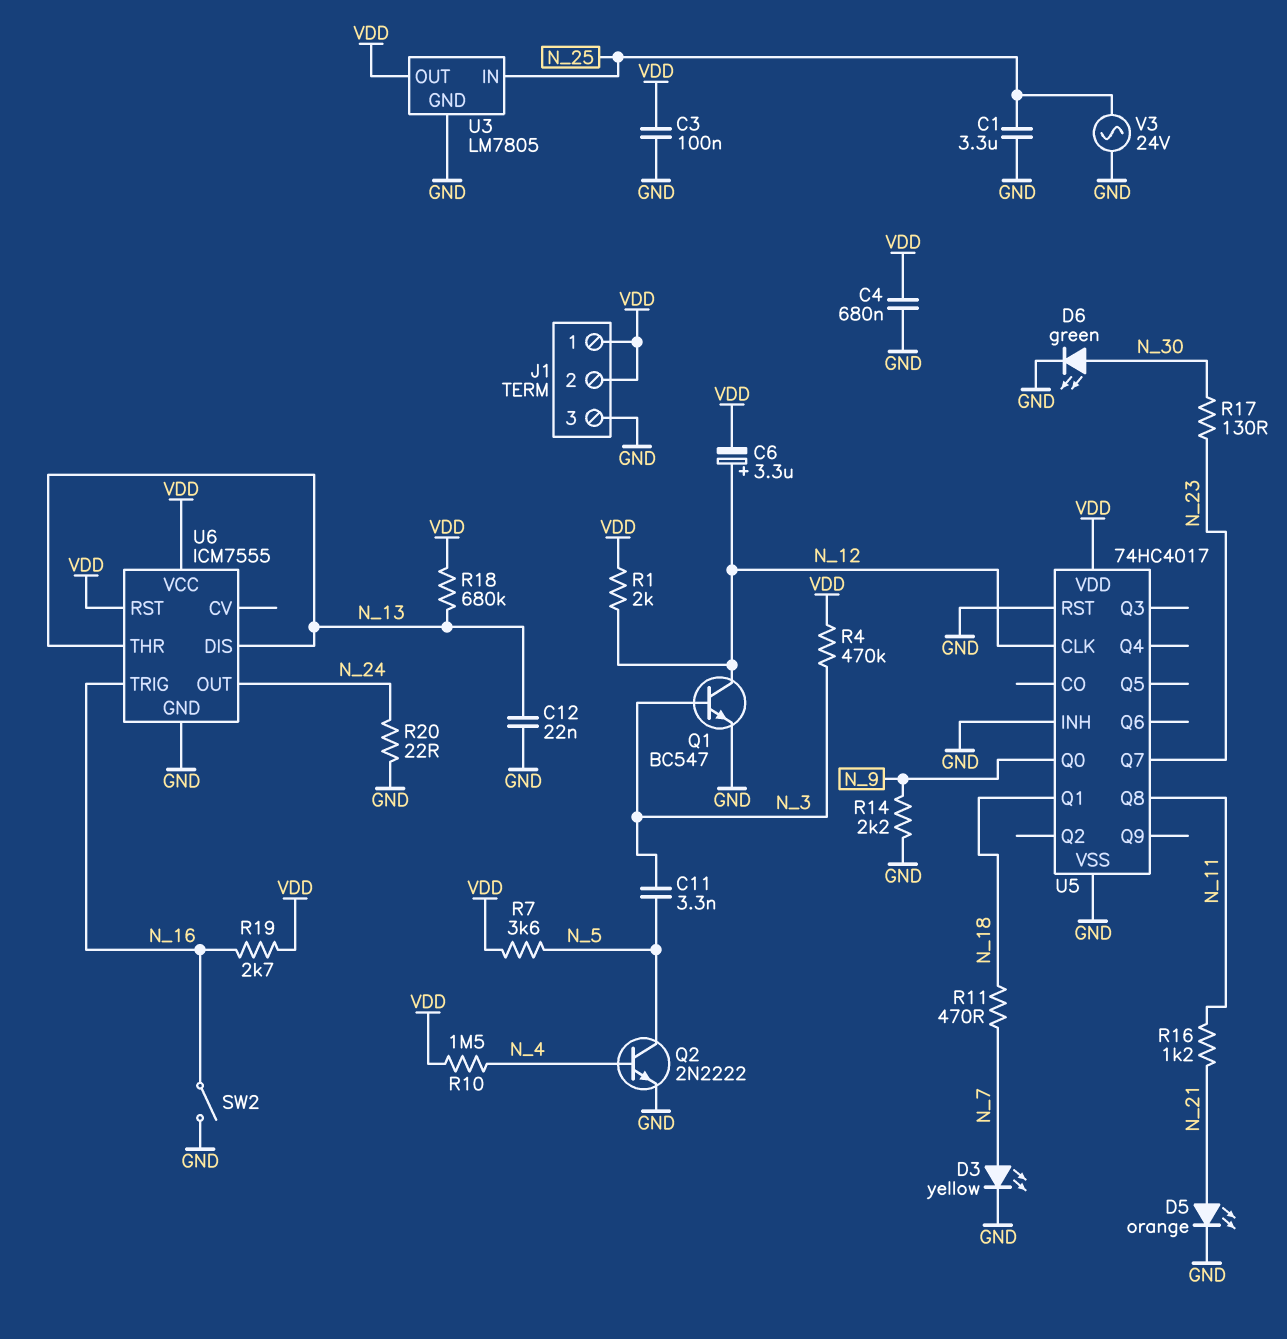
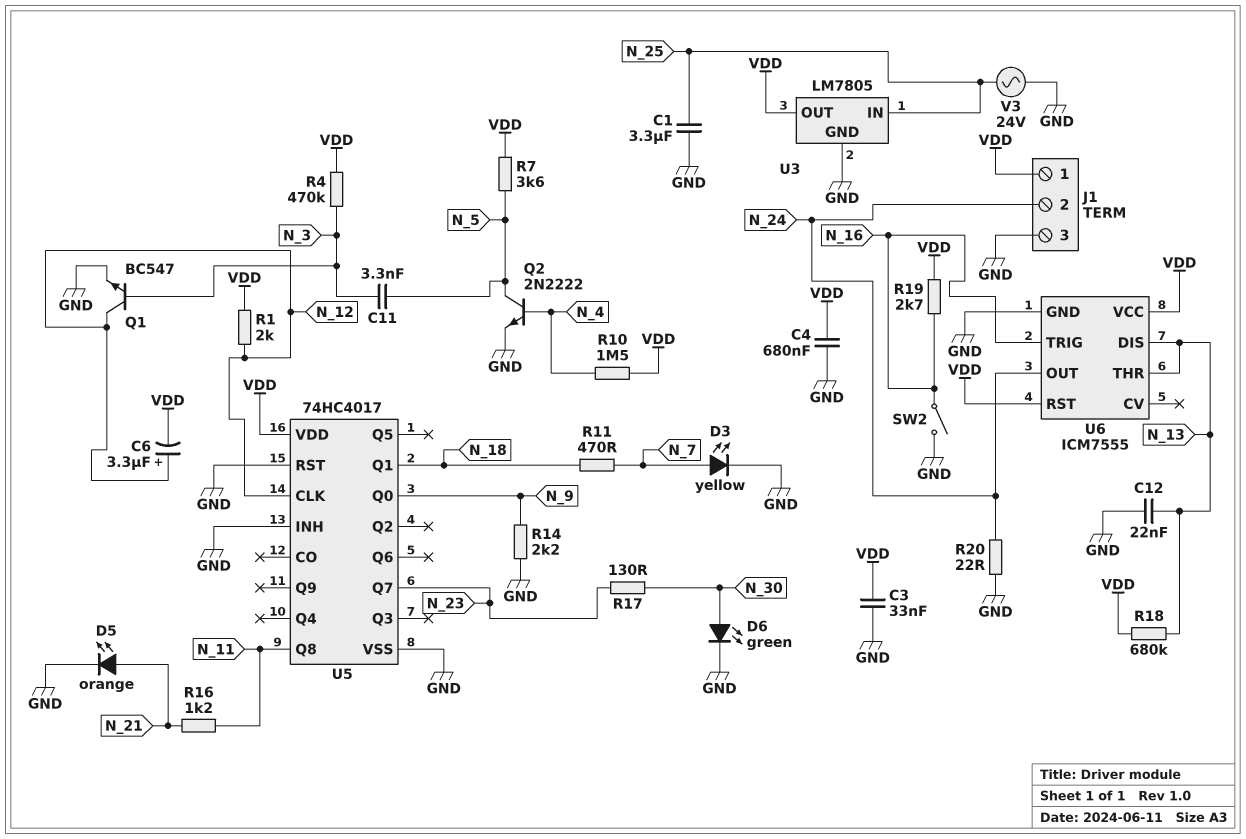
C3: 100nF (GND, VDD) -> 33nF (GND, VDD)
J1 pin 2: VDD -> N_24

